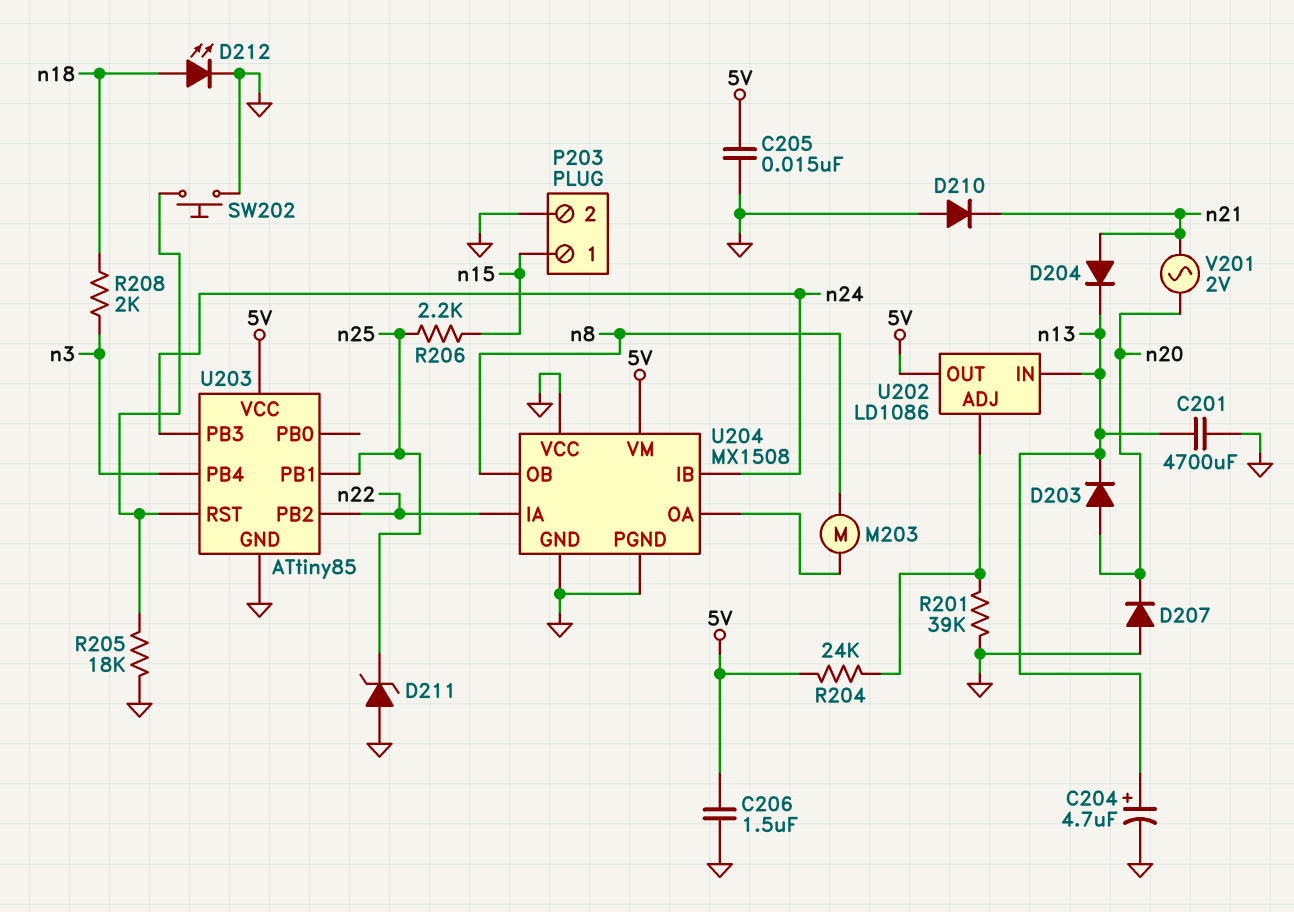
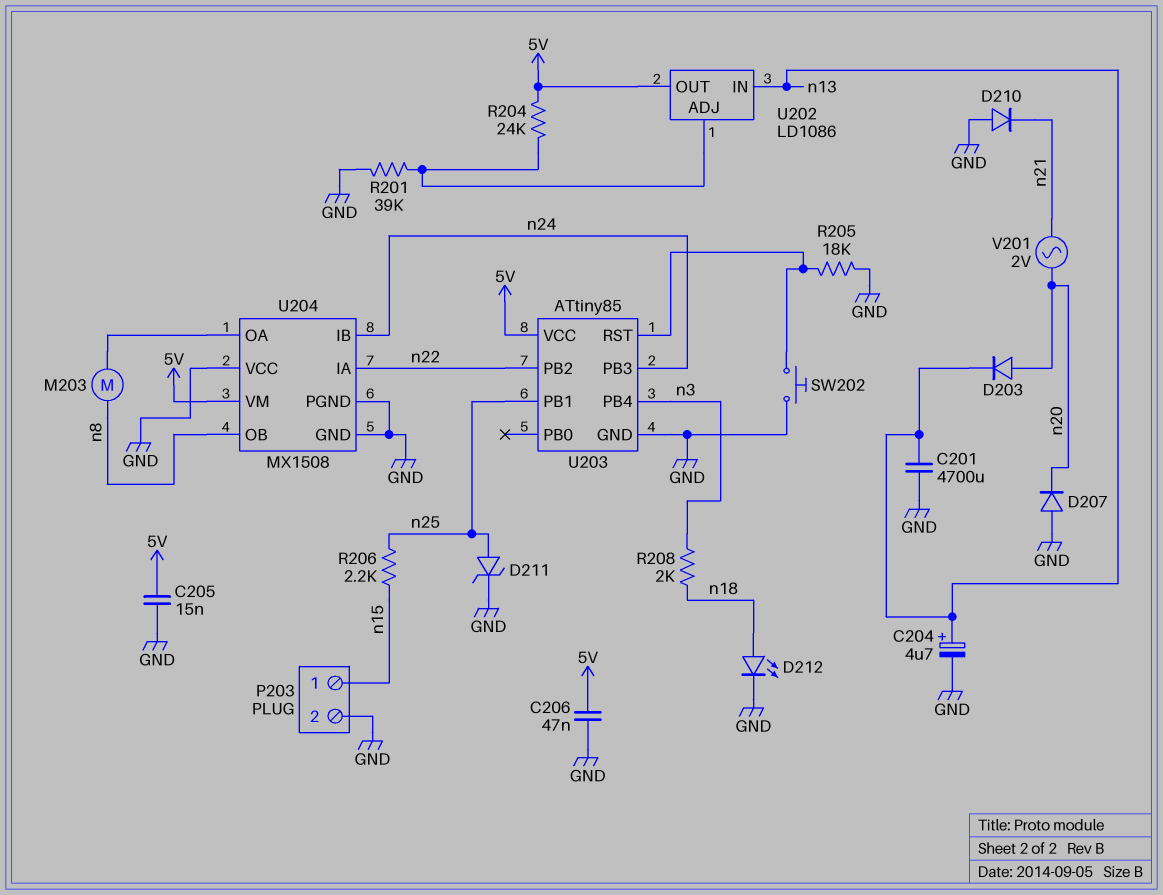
C206: 1.5uF (5V, GND) -> 47nF (5V, GND)
D204: diode (A n21, K n13) -> none
D211: zener (A GND, K n25) -> zener (A n25, K GND)

